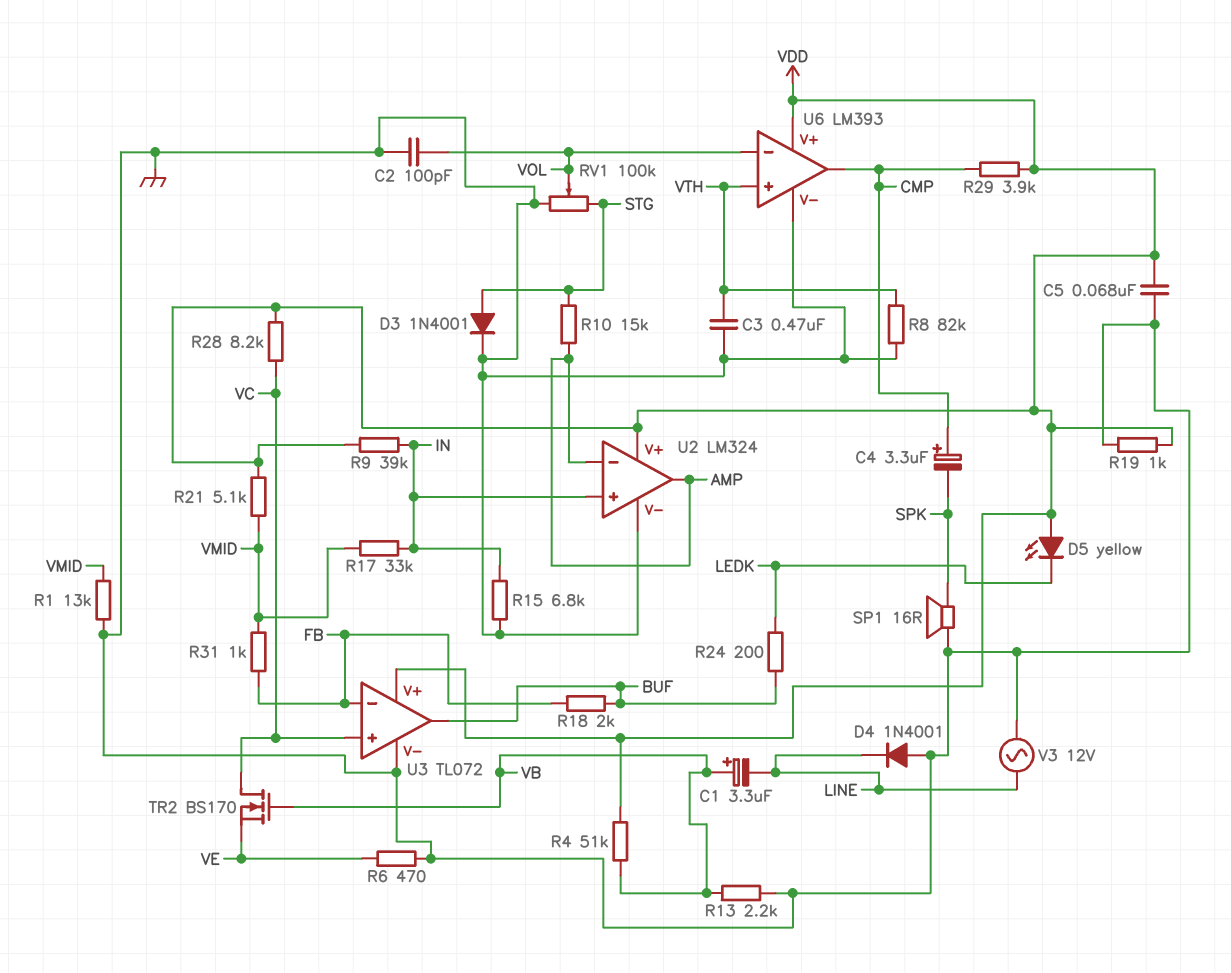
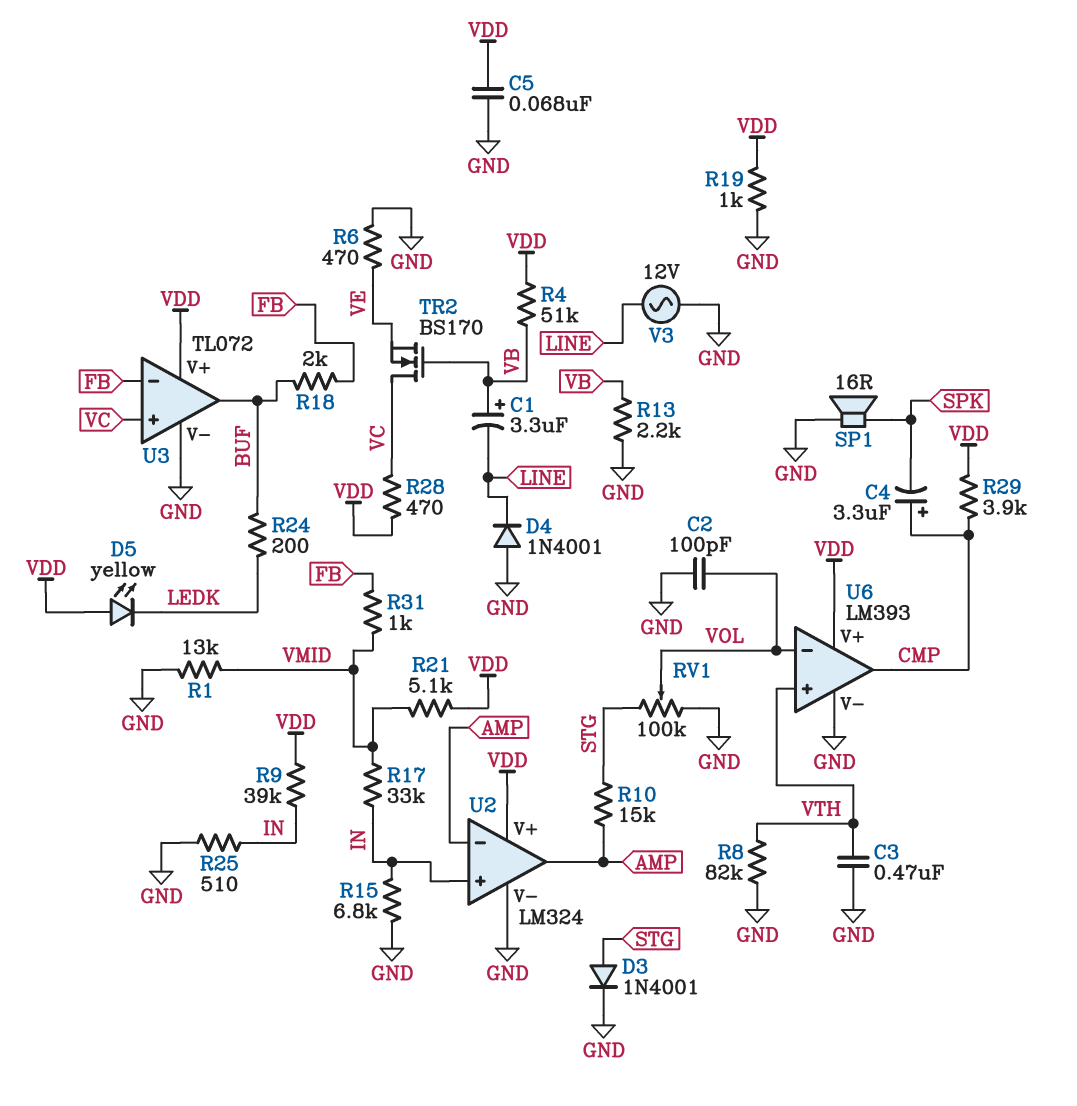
R25: none -> 510 (GND, IN)
R28: 8.2k (VC, VDD) -> 470 (VC, VDD)

